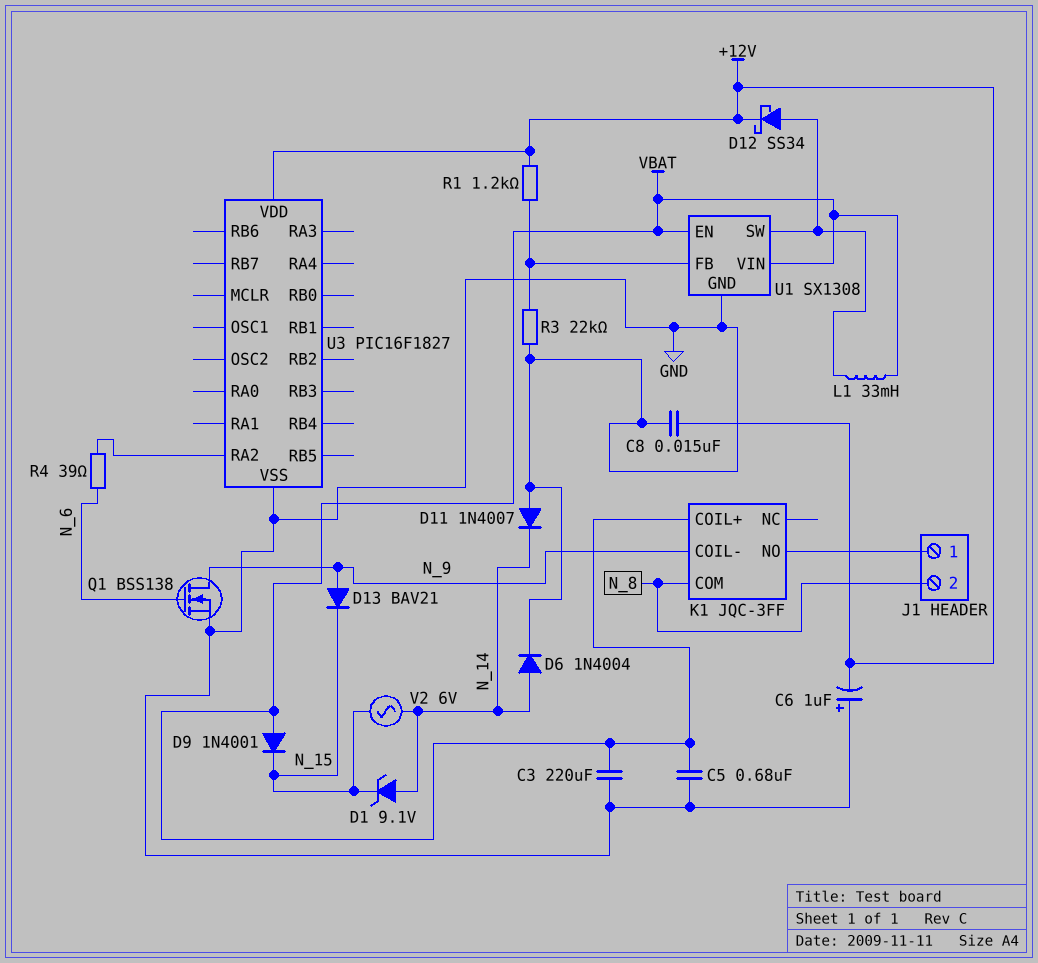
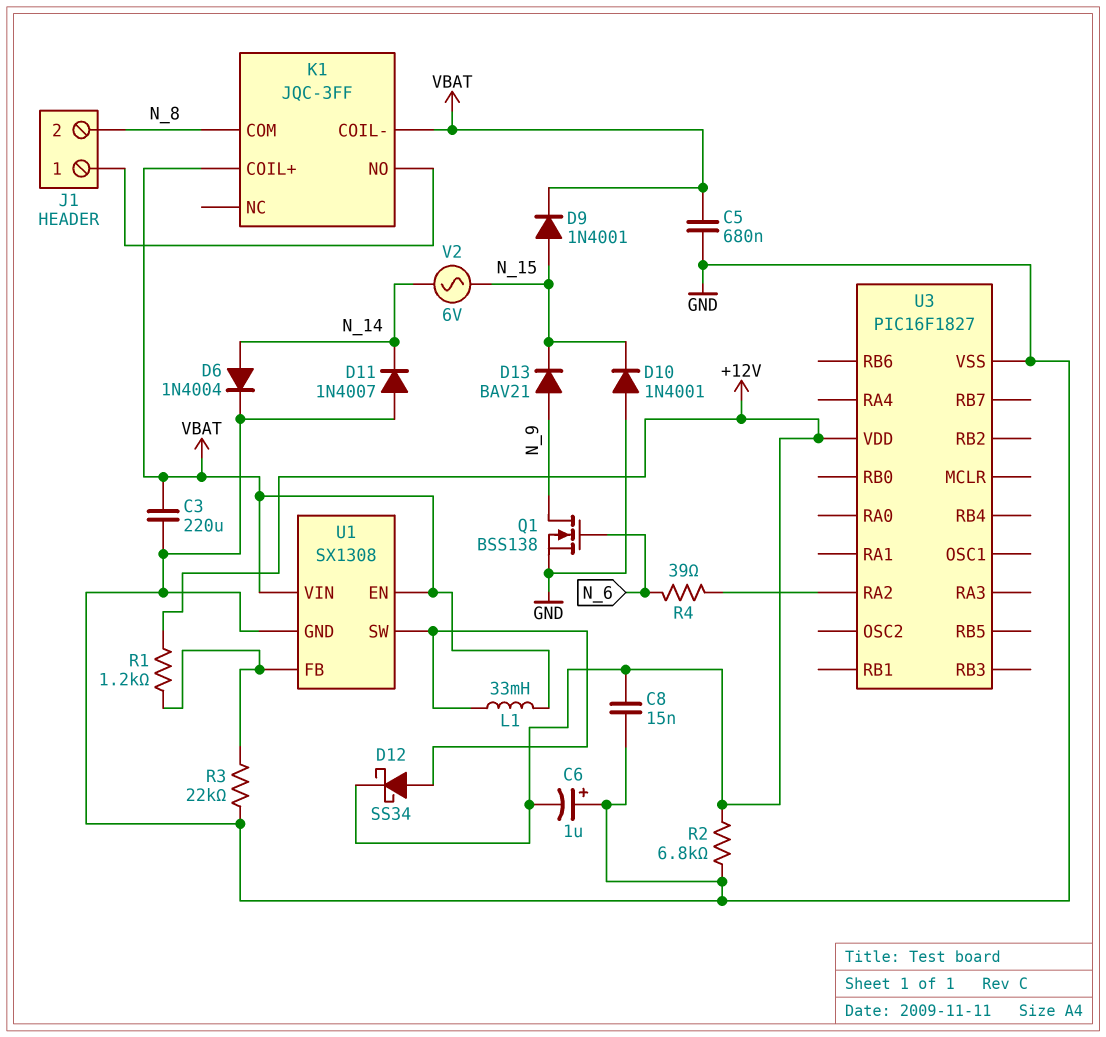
D1: zener 9.1V (A N_14, K N_15) -> none
D9: diode 1N4001 (A VBAT, K N_15) -> diode 1N4001 (A N_15, K VBAT)
D10: none -> diode 1N4001 (A GND, K N_15)
K1 pin COIL-: N_9 -> VBAT
R2: none -> 6.8k (+12V, GND)

